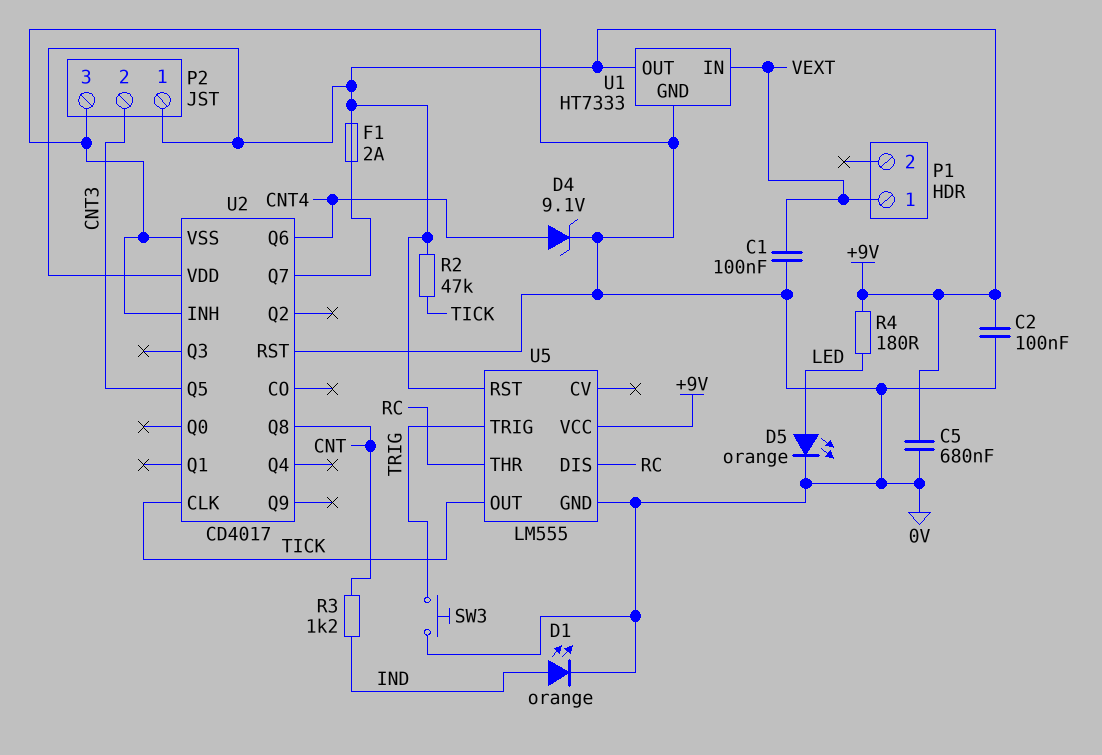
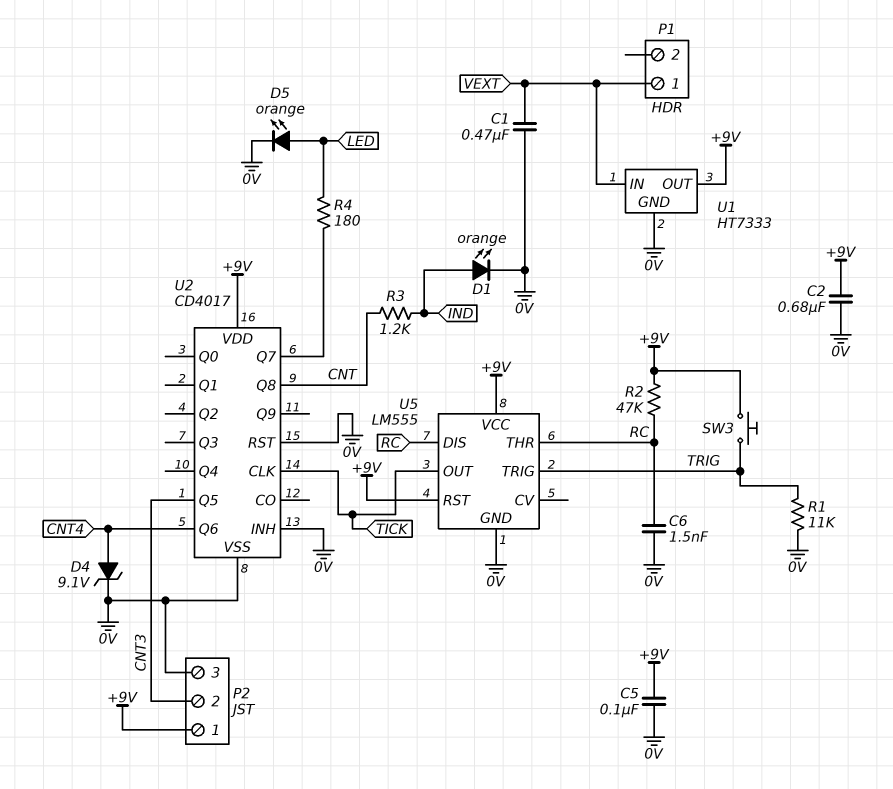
C1: 100nF (0V, VEXT) -> 470nF (0V, VEXT)
C2: 100nF (+9V, 0V) -> 680nF (+9V, 0V)
C5: 680nF (+9V, 0V) -> 100nF (+9V, 0V)
C6: none -> 1.5nF (0V, RC)
F1: 2A (+9V, U2/Q7) -> none
R1: none -> 11k (0V, TRIG)
R2: 47k (+9V, TICK) -> 47k (+9V, RC)
R4: 180 (+9V, LED) -> 180 (LED, U2/Q7)
SW3: button (0V, TRIG) -> button (+9V, TRIG)

